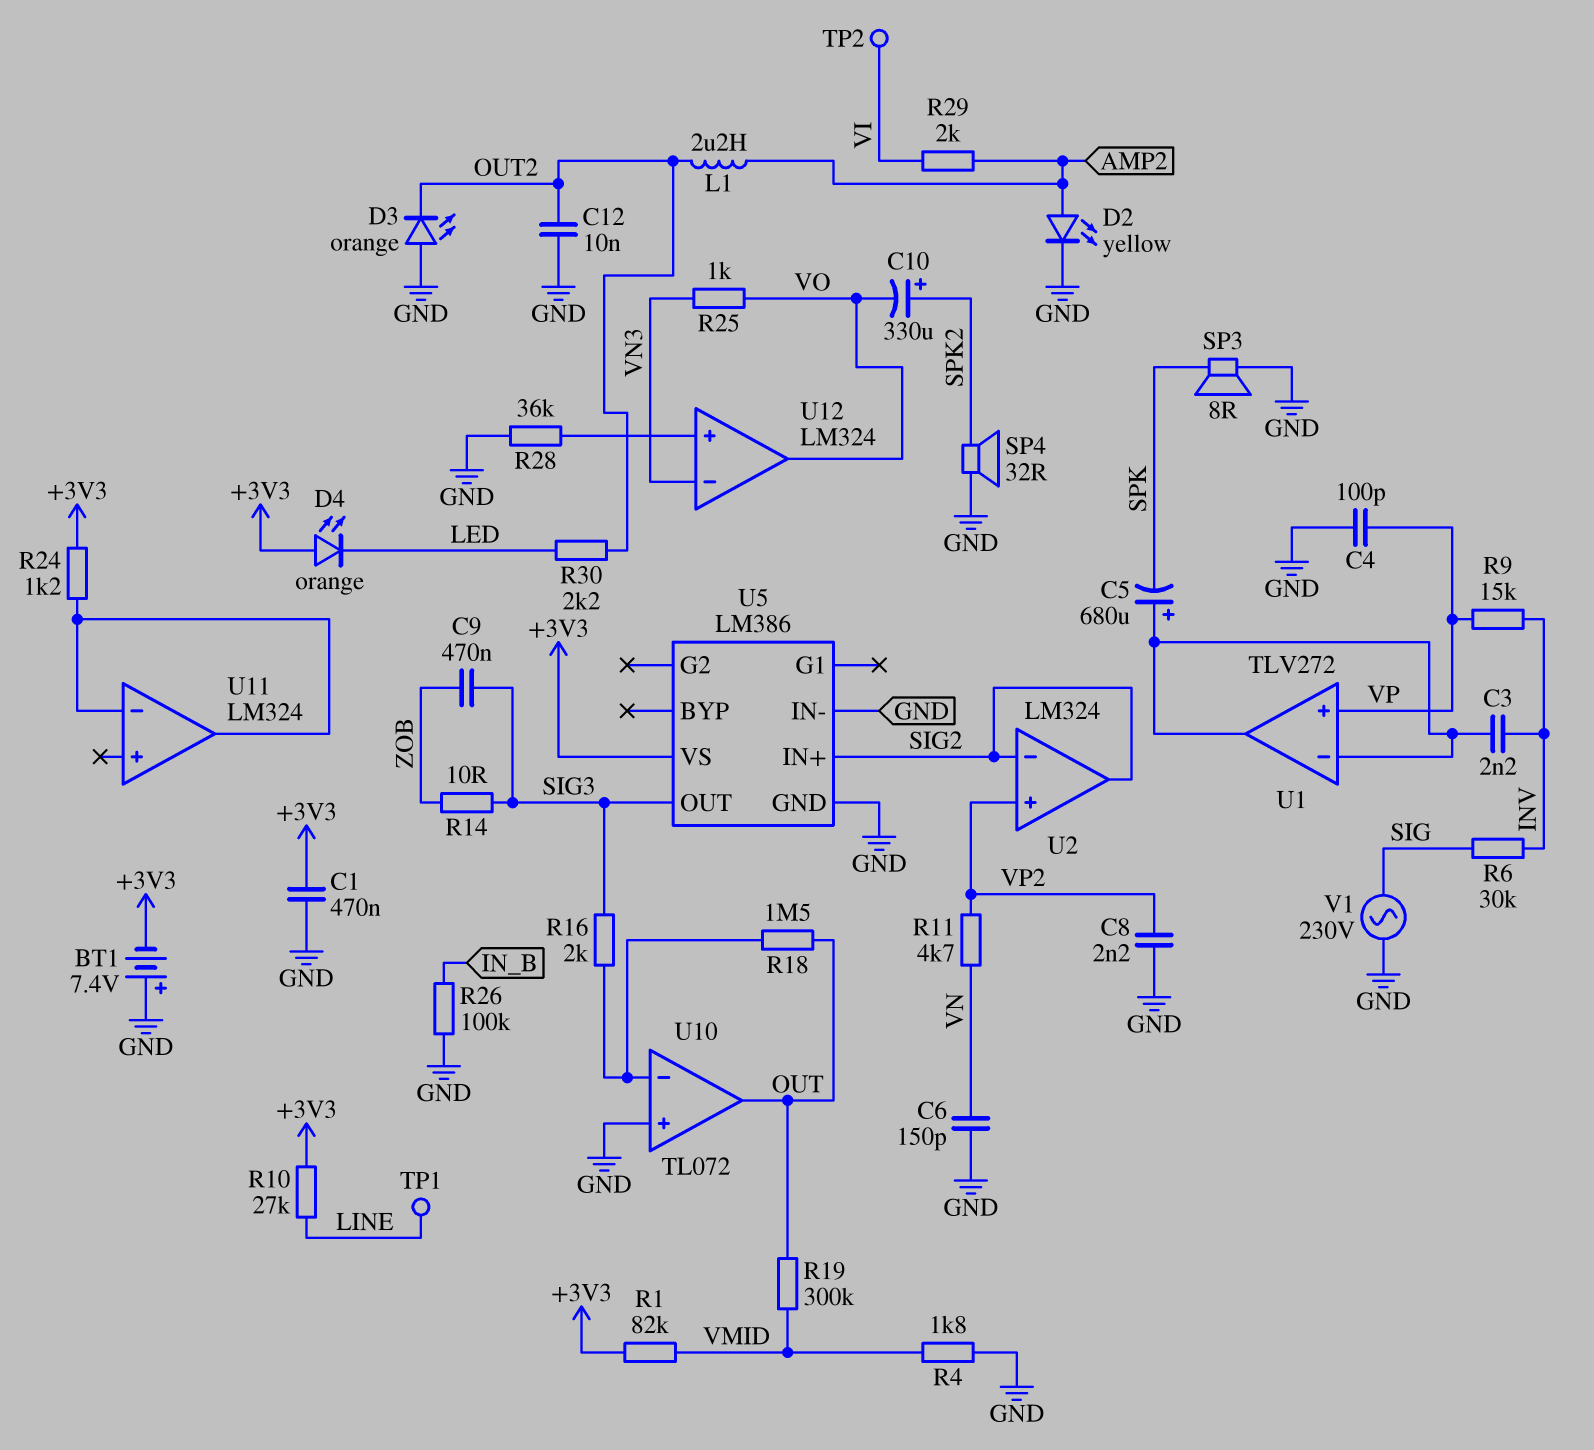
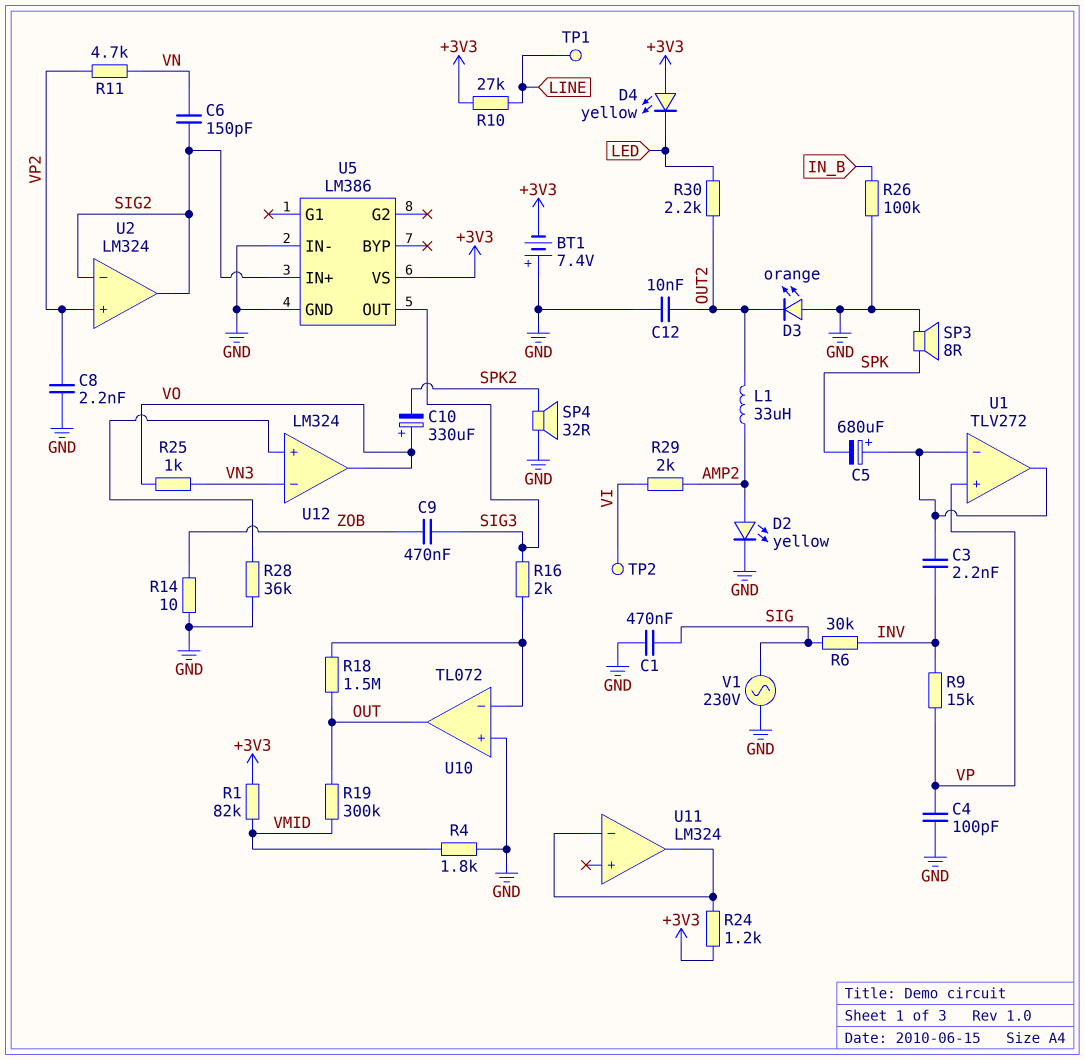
C1: 470nF (+3V3, GND) -> 470nF (GND, SIG)
C6: 150pF (GND, VN) -> 150pF (SIG2, VN)
C10: 330uF (plus SPK2, minus VO) -> 330uF (plus VO, minus SPK2)
D4: LED orange (A +3V3, K LED) -> LED yellow (A +3V3, K LED)
L1: 2.2uH (AMP2, OUT2) -> 33uH (AMP2, OUT2)
R14: 10 (SIG3, ZOB) -> 10 (GND, ZOB)

